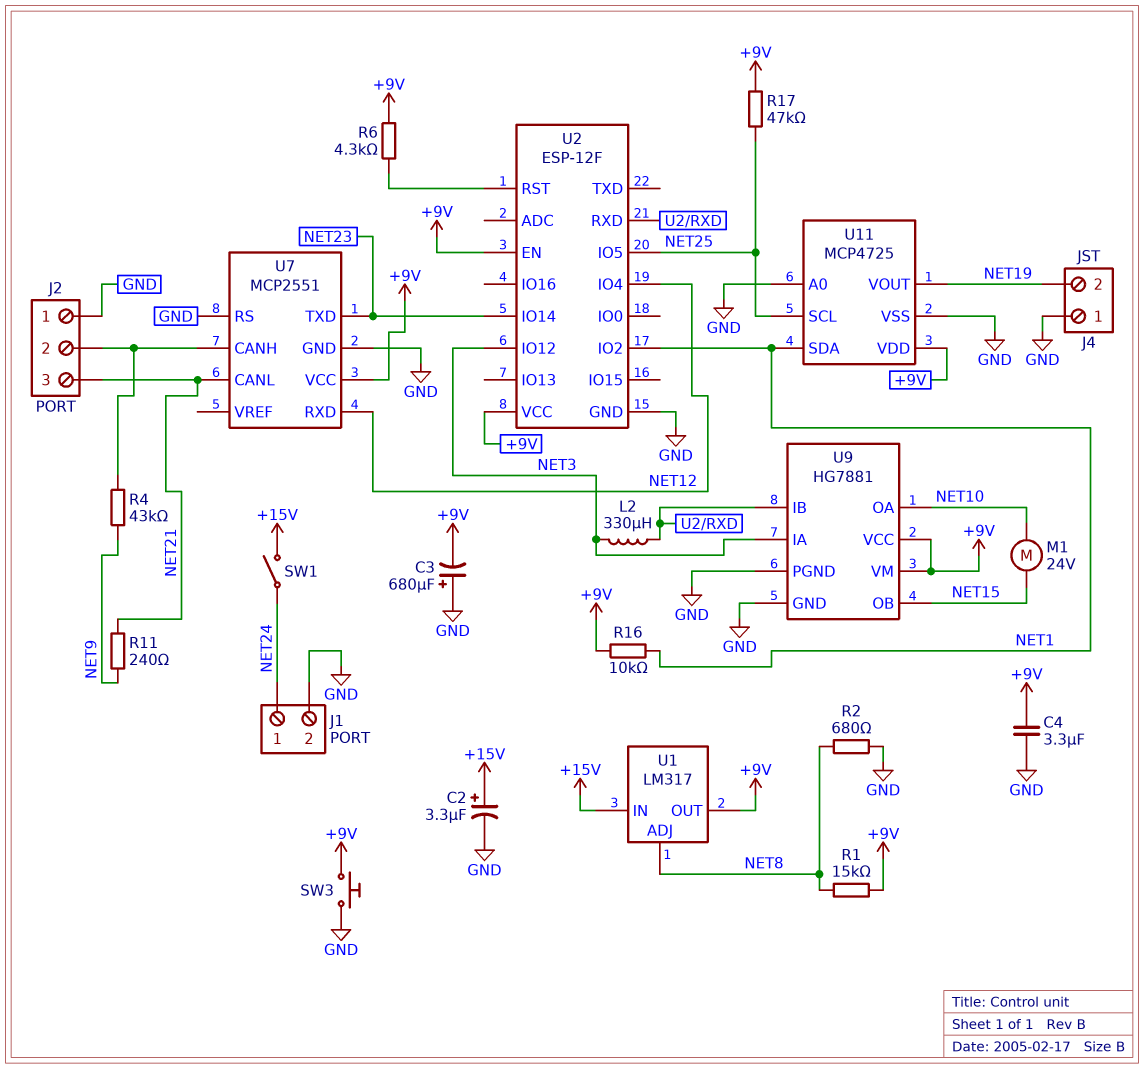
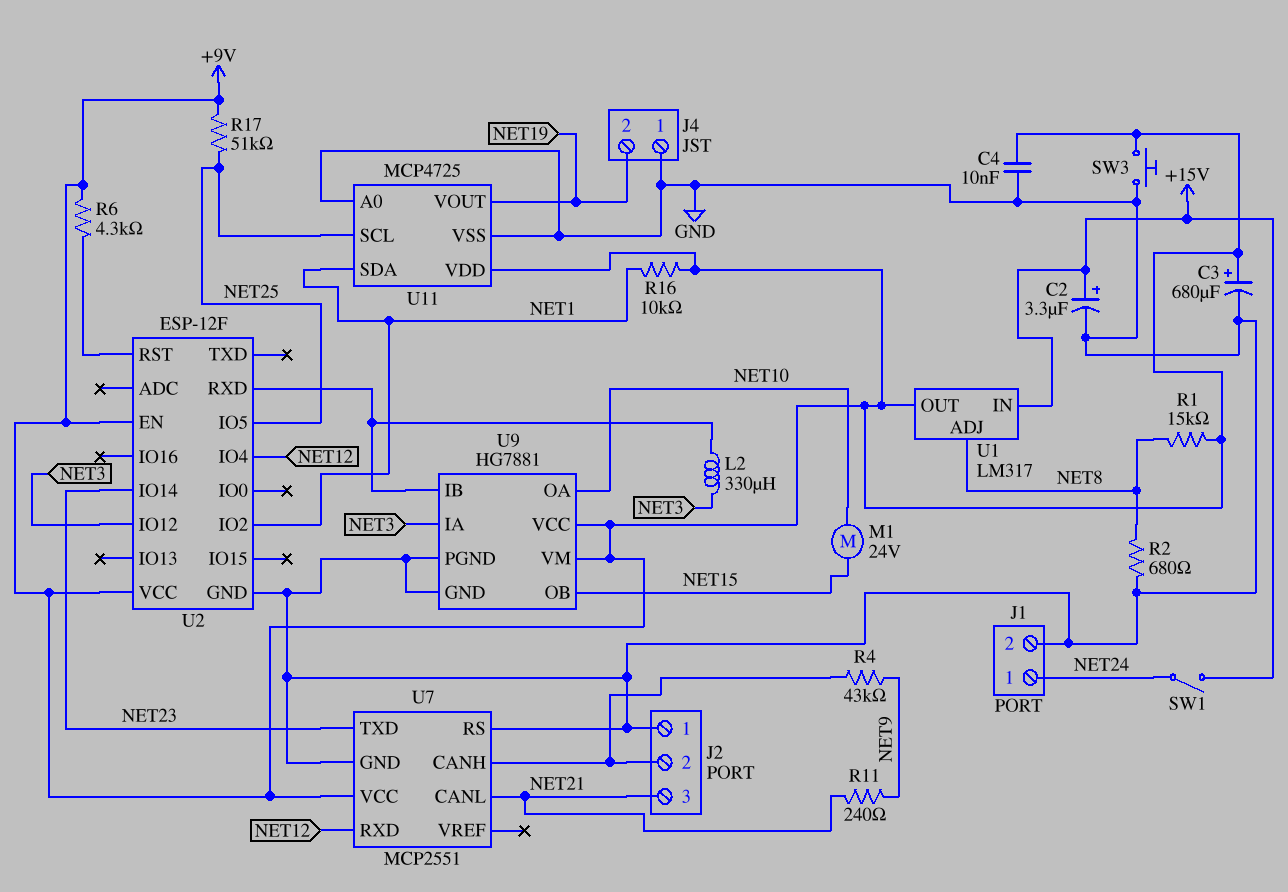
C3: 680uF (plus GND, minus +9V) -> 680uF (plus +9V, minus GND)
C4: 3.3uF (+9V, GND) -> 10nF (+9V, GND)
R17: 47k (+9V, NET25) -> 51k (+9V, NET25)

